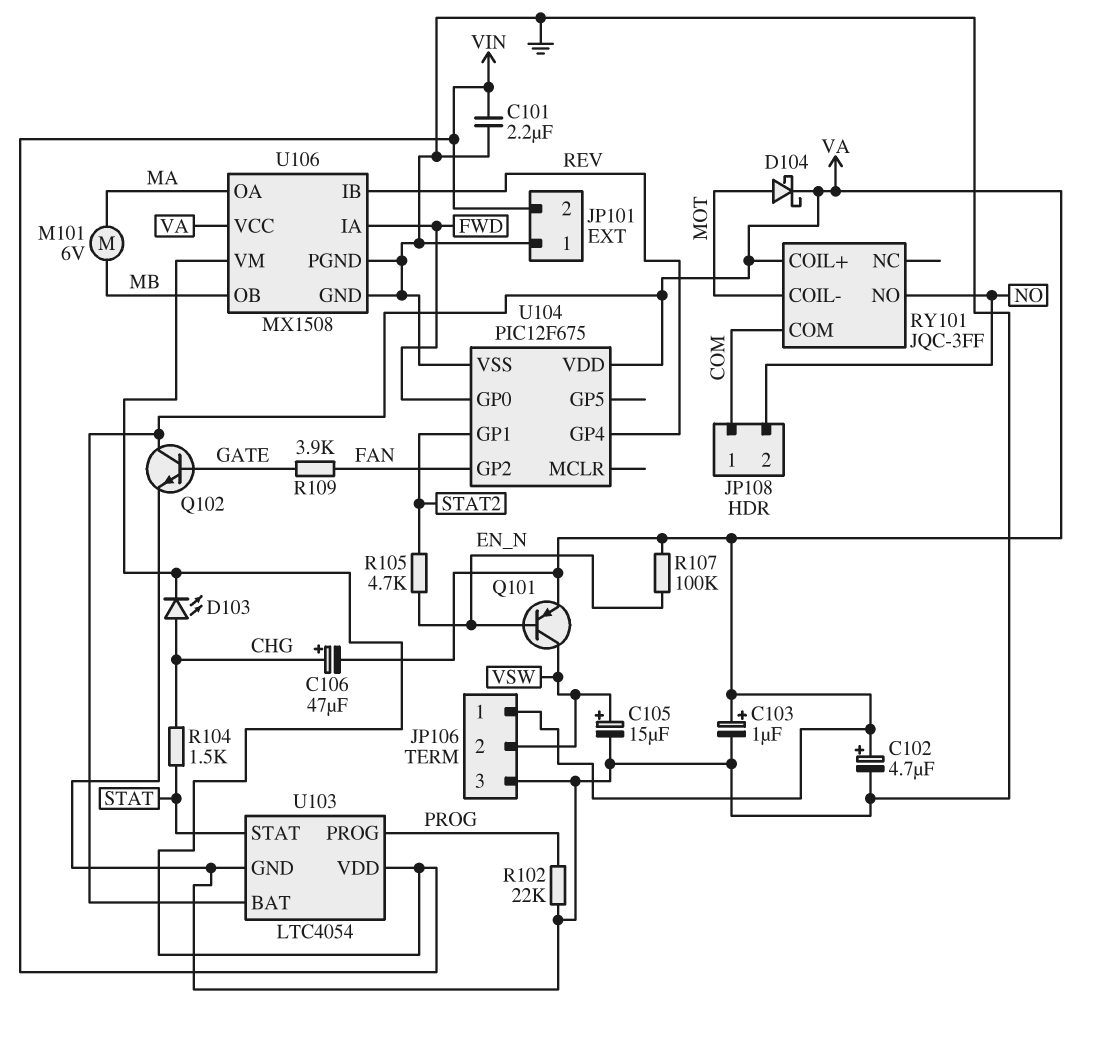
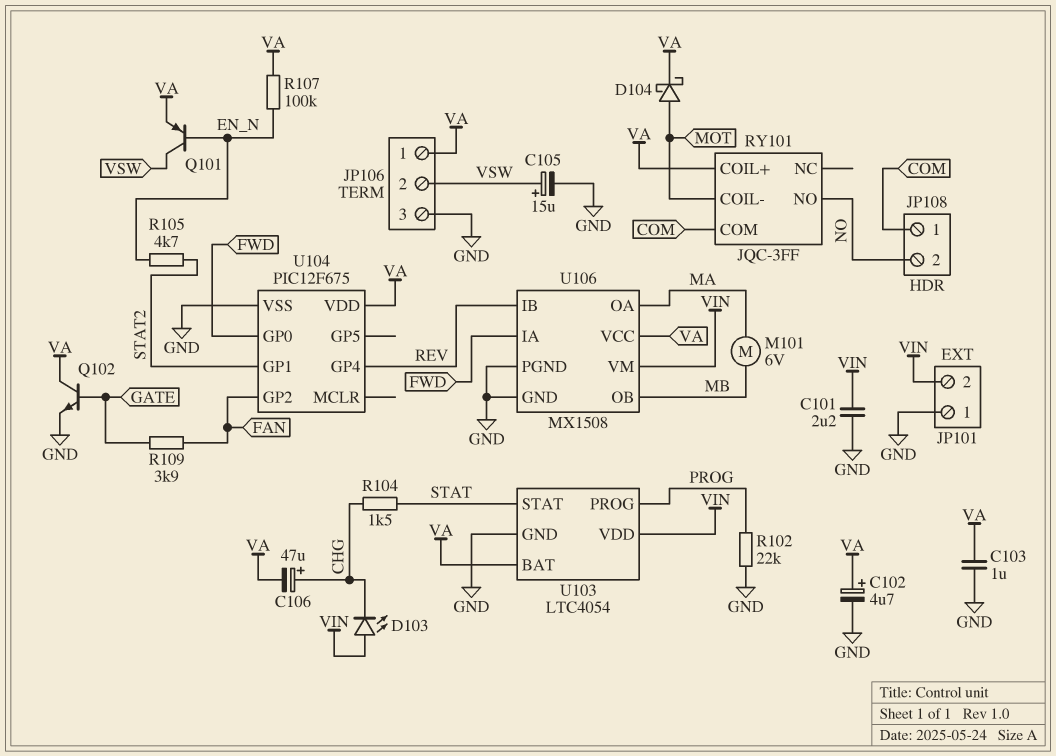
C103: 1uF (plus VA, minus GND) -> 1uF (GND, VA)
D103: LED (A CHG, K VIN) -> LED (A VIN, K CHG)

